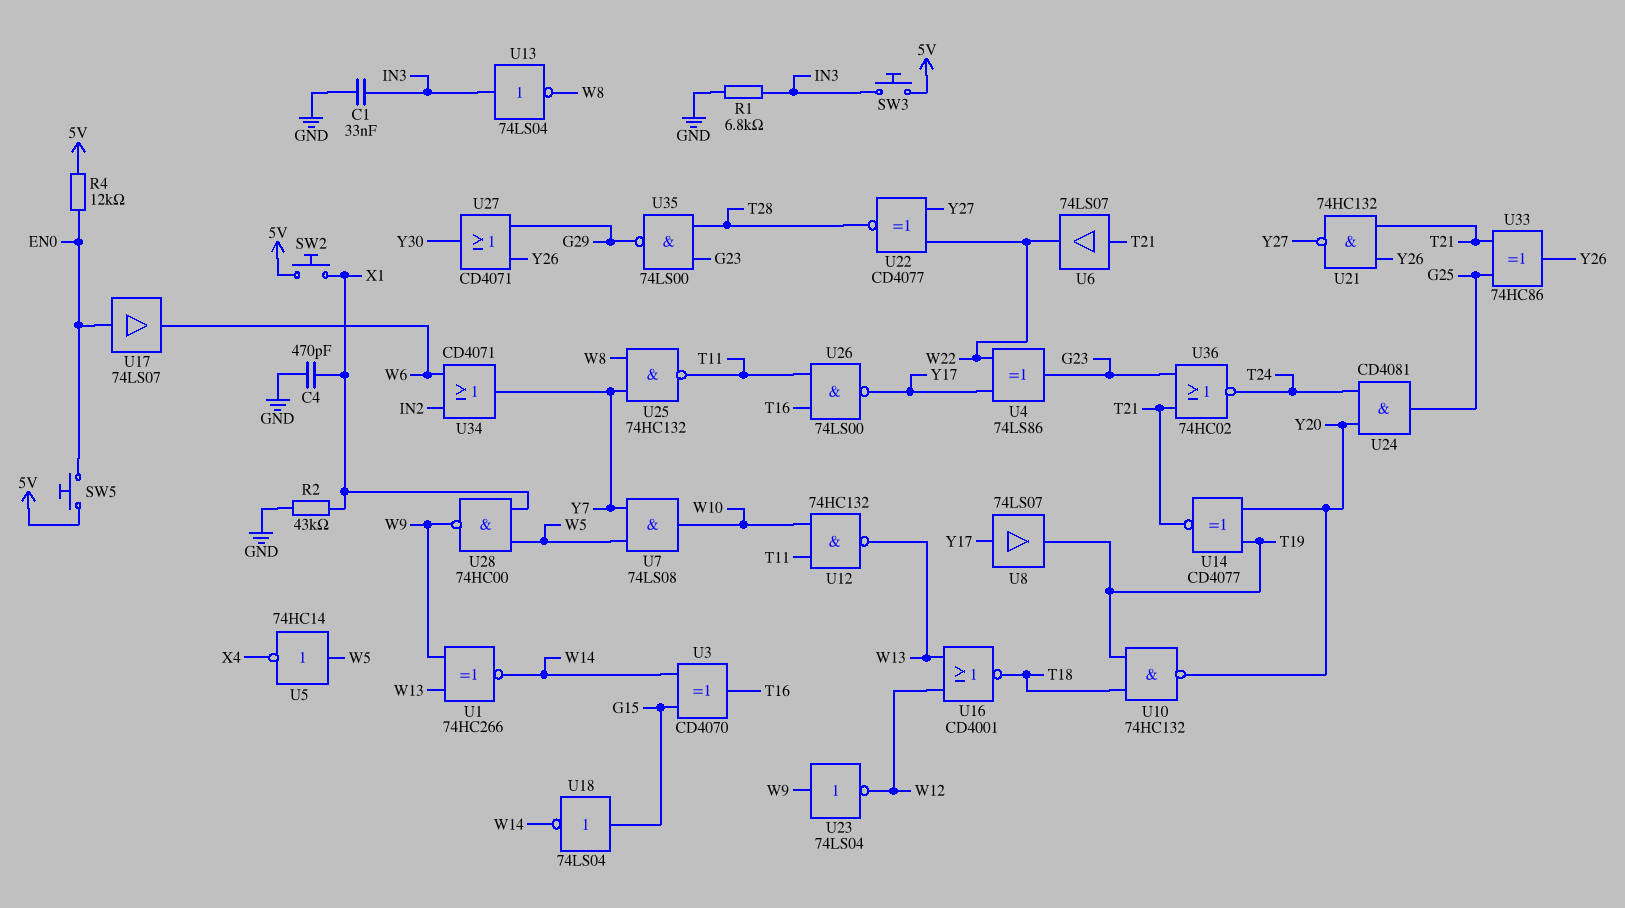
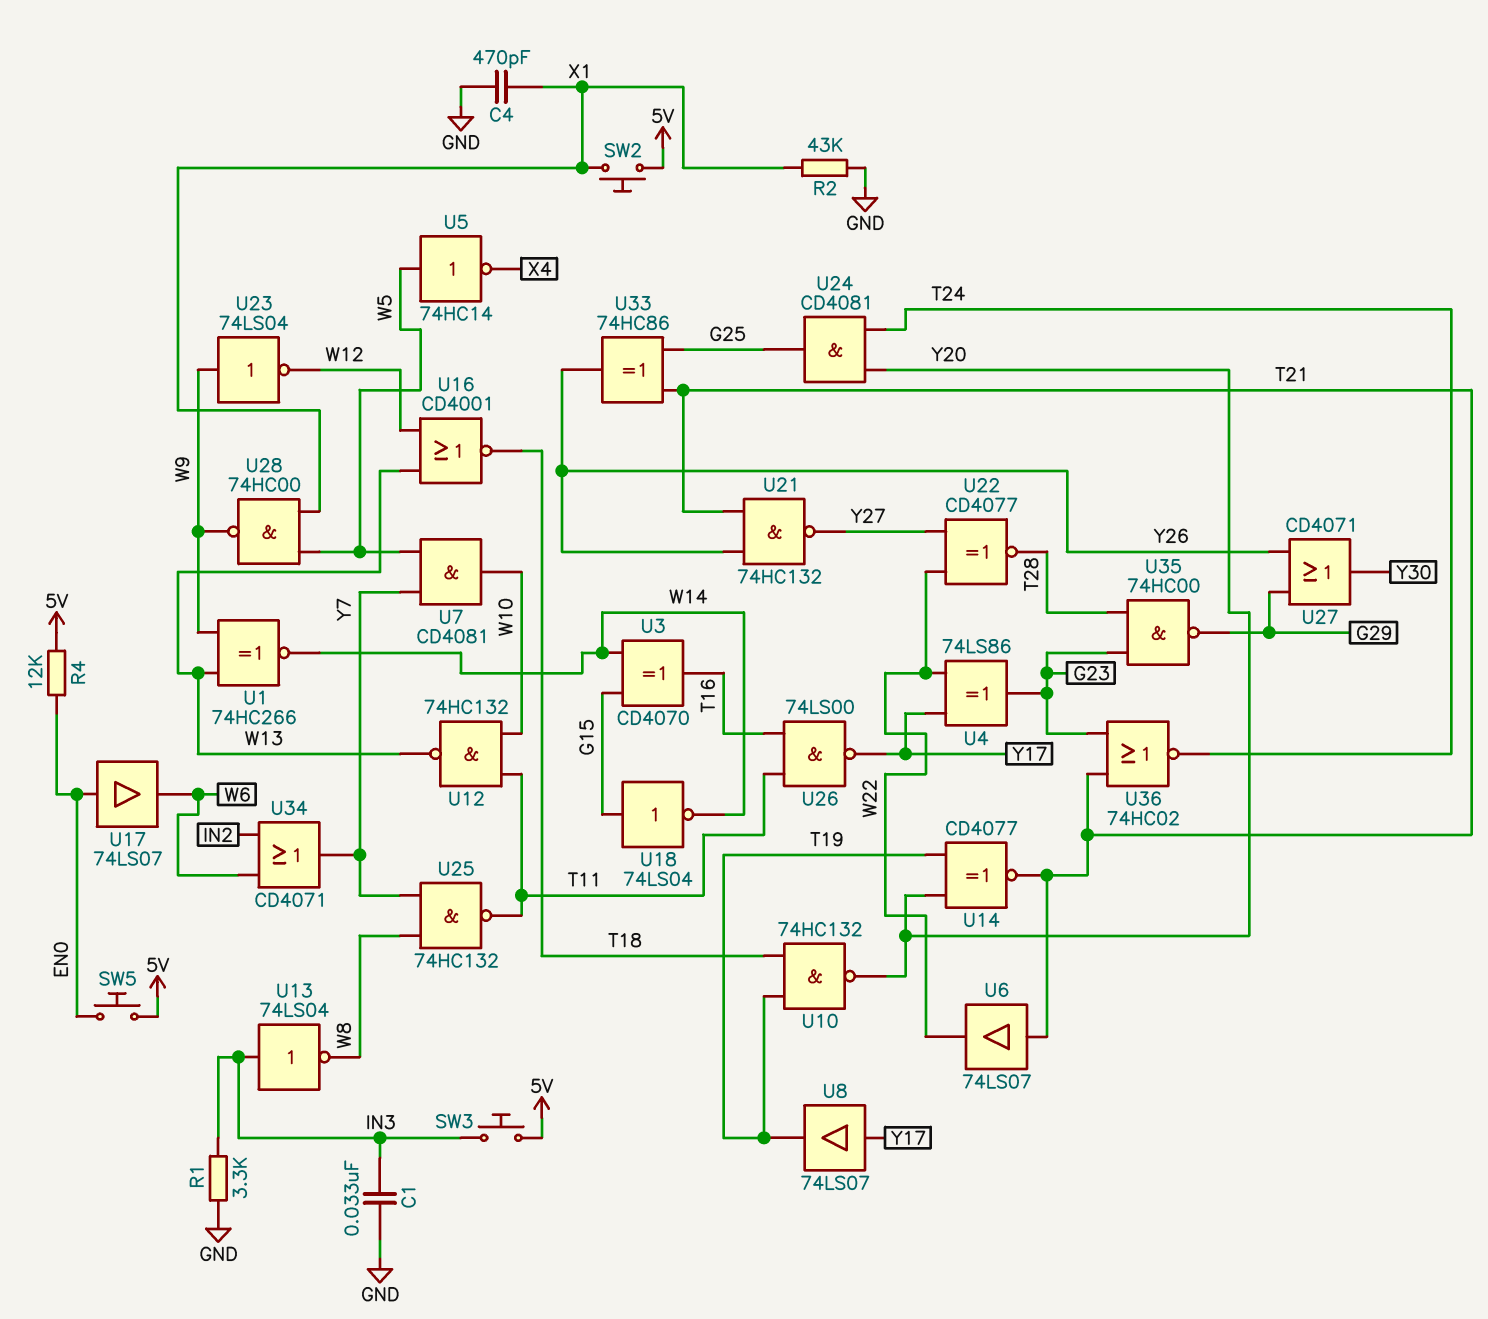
R1: 6.8k (GND, IN3) -> 3.3k (GND, IN3)
U7: AND 74LS08 (in W5, in Y7, out W10) -> AND CD4081 (in W5, in Y7, out W10)
U35: NAND 74LS00 (in G23, in T28, out G29) -> NAND 74HC00 (in G23, in T28, out G29)

